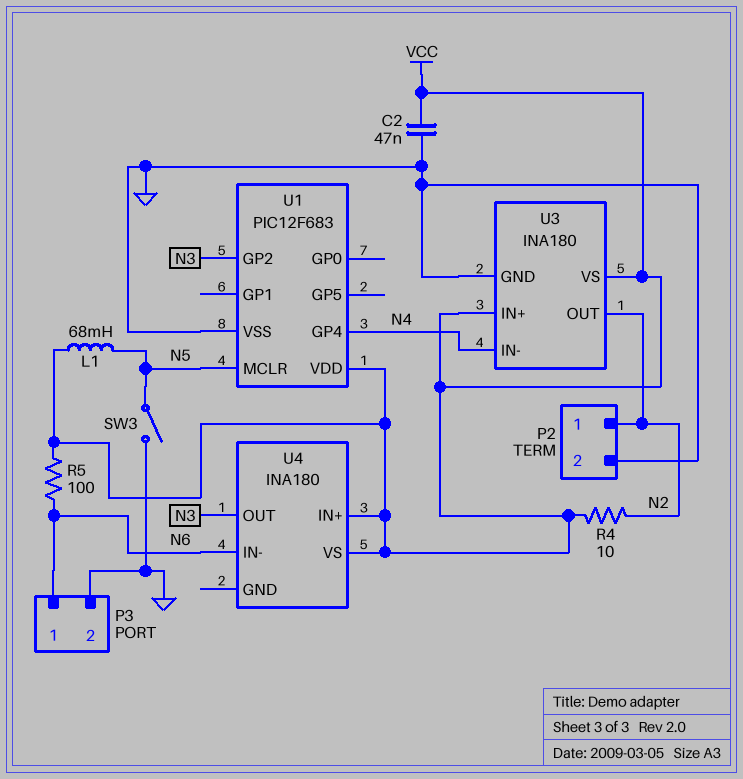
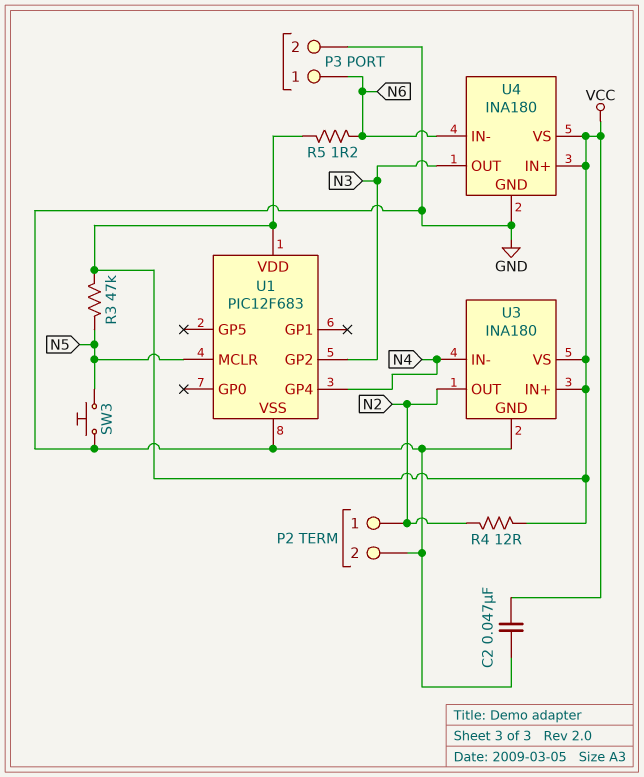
L1: 68mH (N5, VCC) -> none
R3: none -> 47k (N5, VCC)
R4: 10 (N2, VCC) -> 12 (N2, VCC)
R5: 100 (N6, VCC) -> 1.2 (N6, VCC)
SW3: switch (GND, N5) -> button (GND, N5)
U4 pin GND: none -> GND

